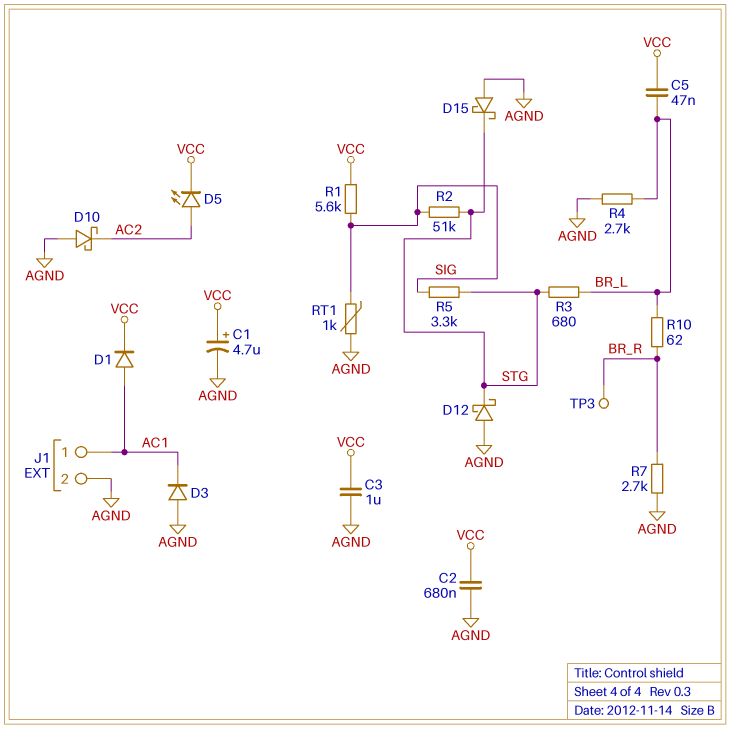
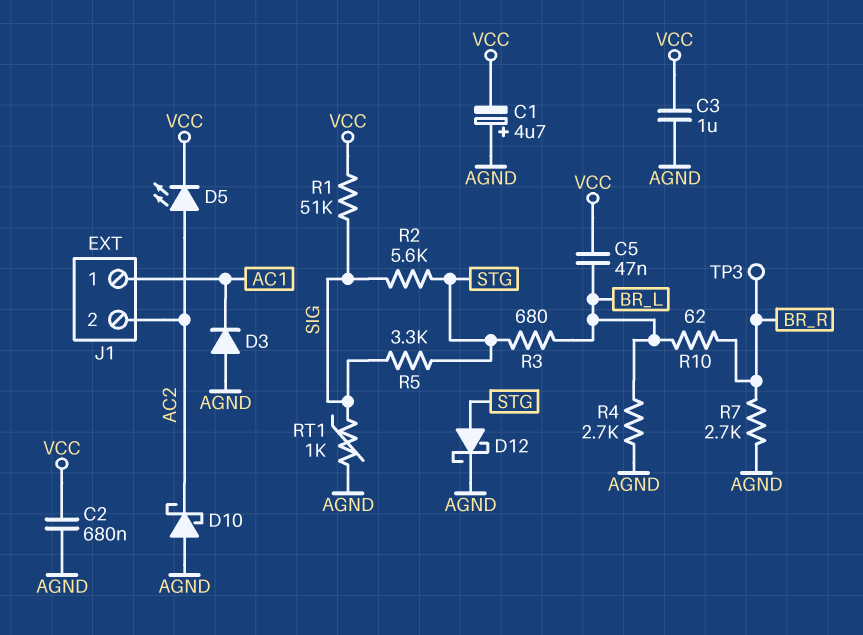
C1: 4.7uF (plus VCC, minus AGND) -> 4.7uF (plus AGND, minus VCC)
D1: diode (A AC1, K VCC) -> none
D12: schottky (A AGND, K STG) -> schottky (A STG, K AGND)
D15: schottky (A AGND, K STG) -> none
J1 pin 2: AGND -> AC2
R1: 5.6k (SIG, VCC) -> 51k (SIG, VCC)
R2: 51k (SIG, STG) -> 5.6k (SIG, STG)

